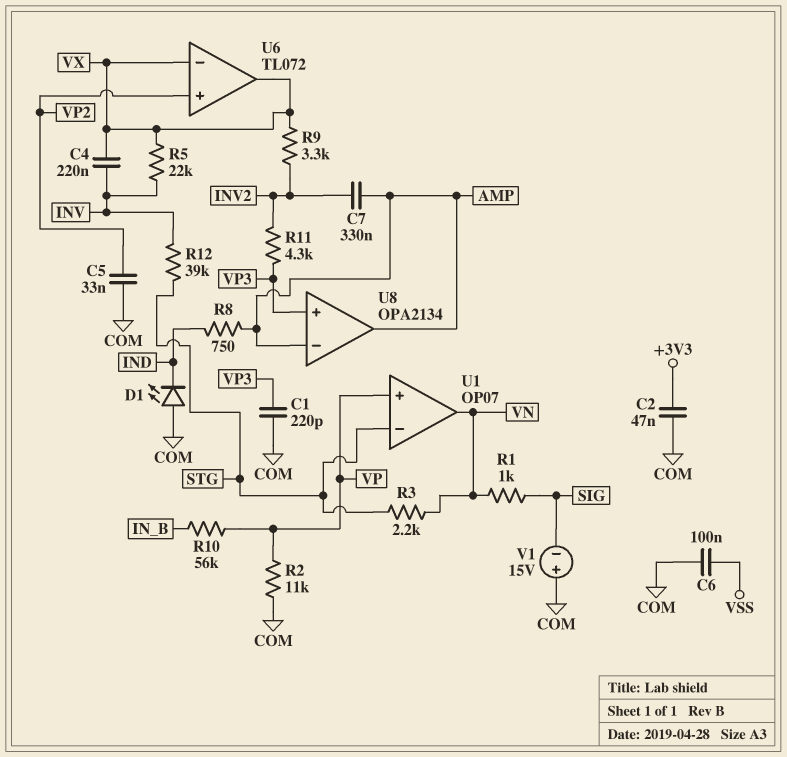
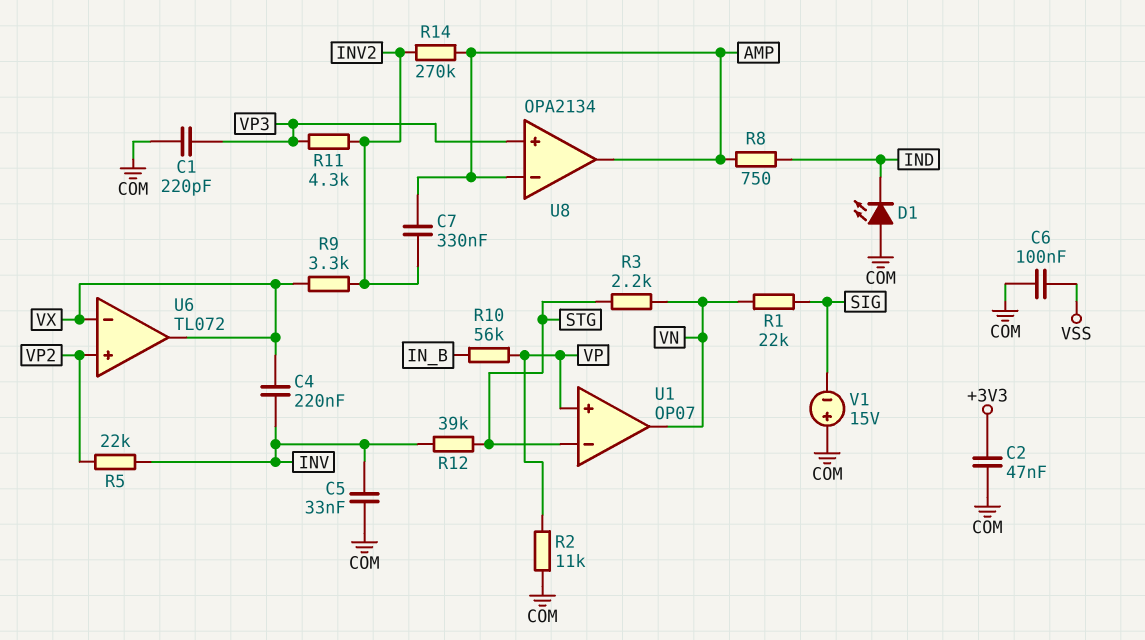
C5: 33nF (COM, VP2) -> 33nF (COM, INV)
R1: 1k (SIG, VN) -> 22k (SIG, VN)
R5: 22k (INV, VX) -> 22k (INV, VP2)
R14: none -> 270k (AMP, INV2)

